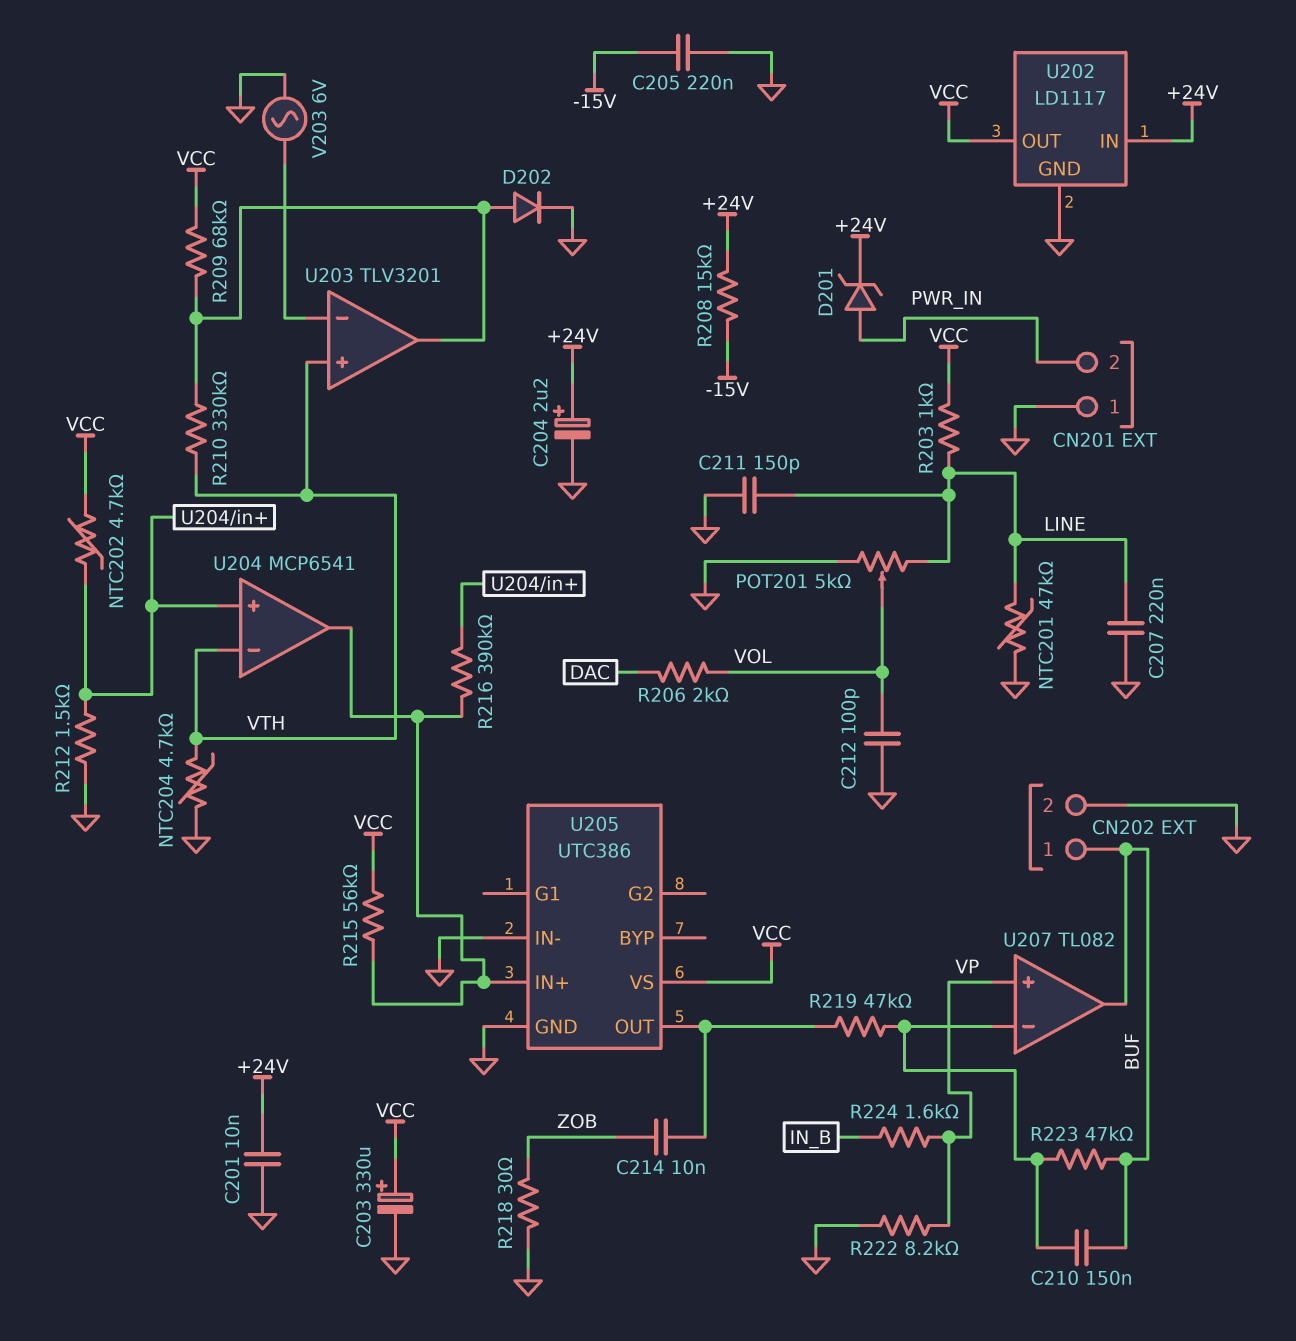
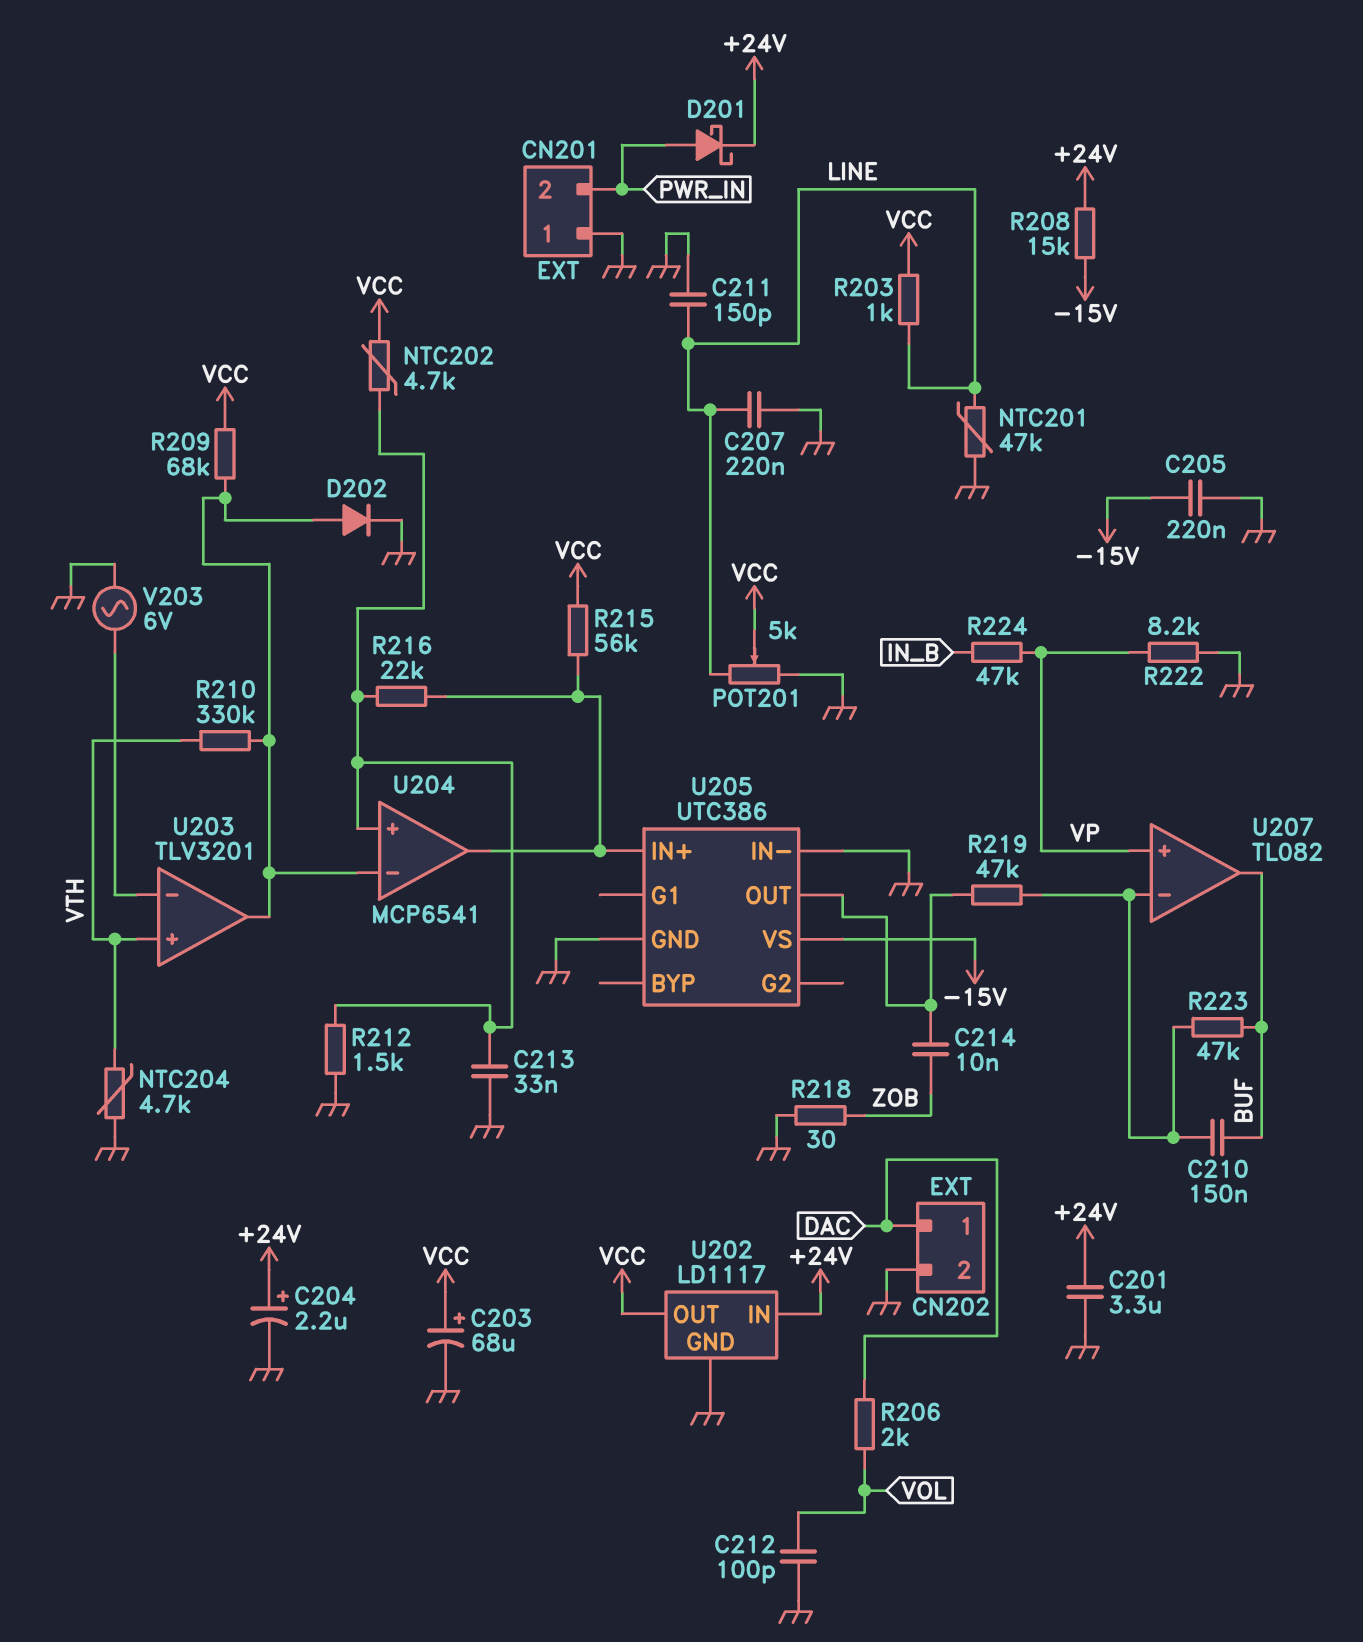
C201: 10nF (+24V, GND) -> 3.3uF (+24V, GND)
C203: 330uF (plus VCC, minus GND) -> 68uF (plus VCC, minus GND)
C213: none -> 33nF (GND, U204/in+)
CN202 pin 1: BUF -> DAC
D201: zener (A PWR_IN, K +24V) -> schottky (A PWR_IN, K +24V)
POT201: 5k (GND, LINE, wiper VOL) -> 5k (GND, LINE, wiper VCC)
R216: 390k (U204/in+, U204/out) -> 22k (U204/in+, U204/out)
R224: 1.6k (IN_B, VP) -> 47k (IN_B, VP)
U204 pin in-: VTH -> U203/out
U205 pin VS: VCC -> -15V

